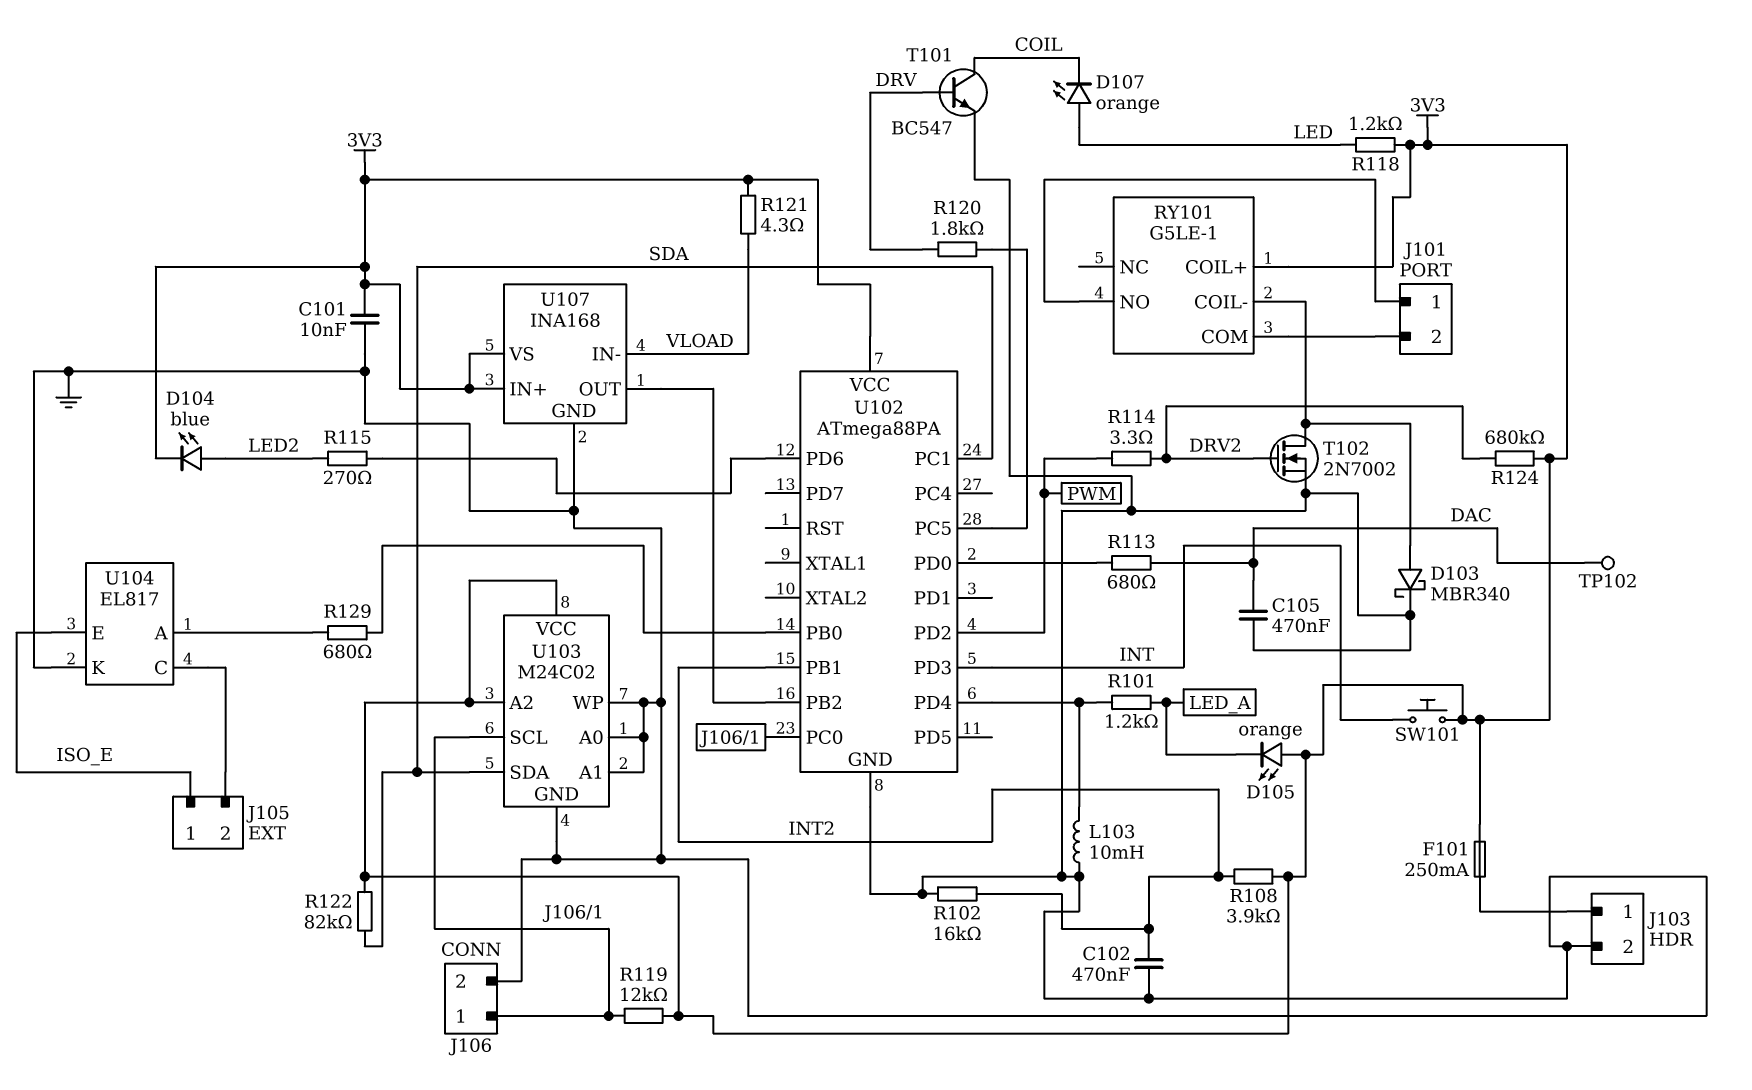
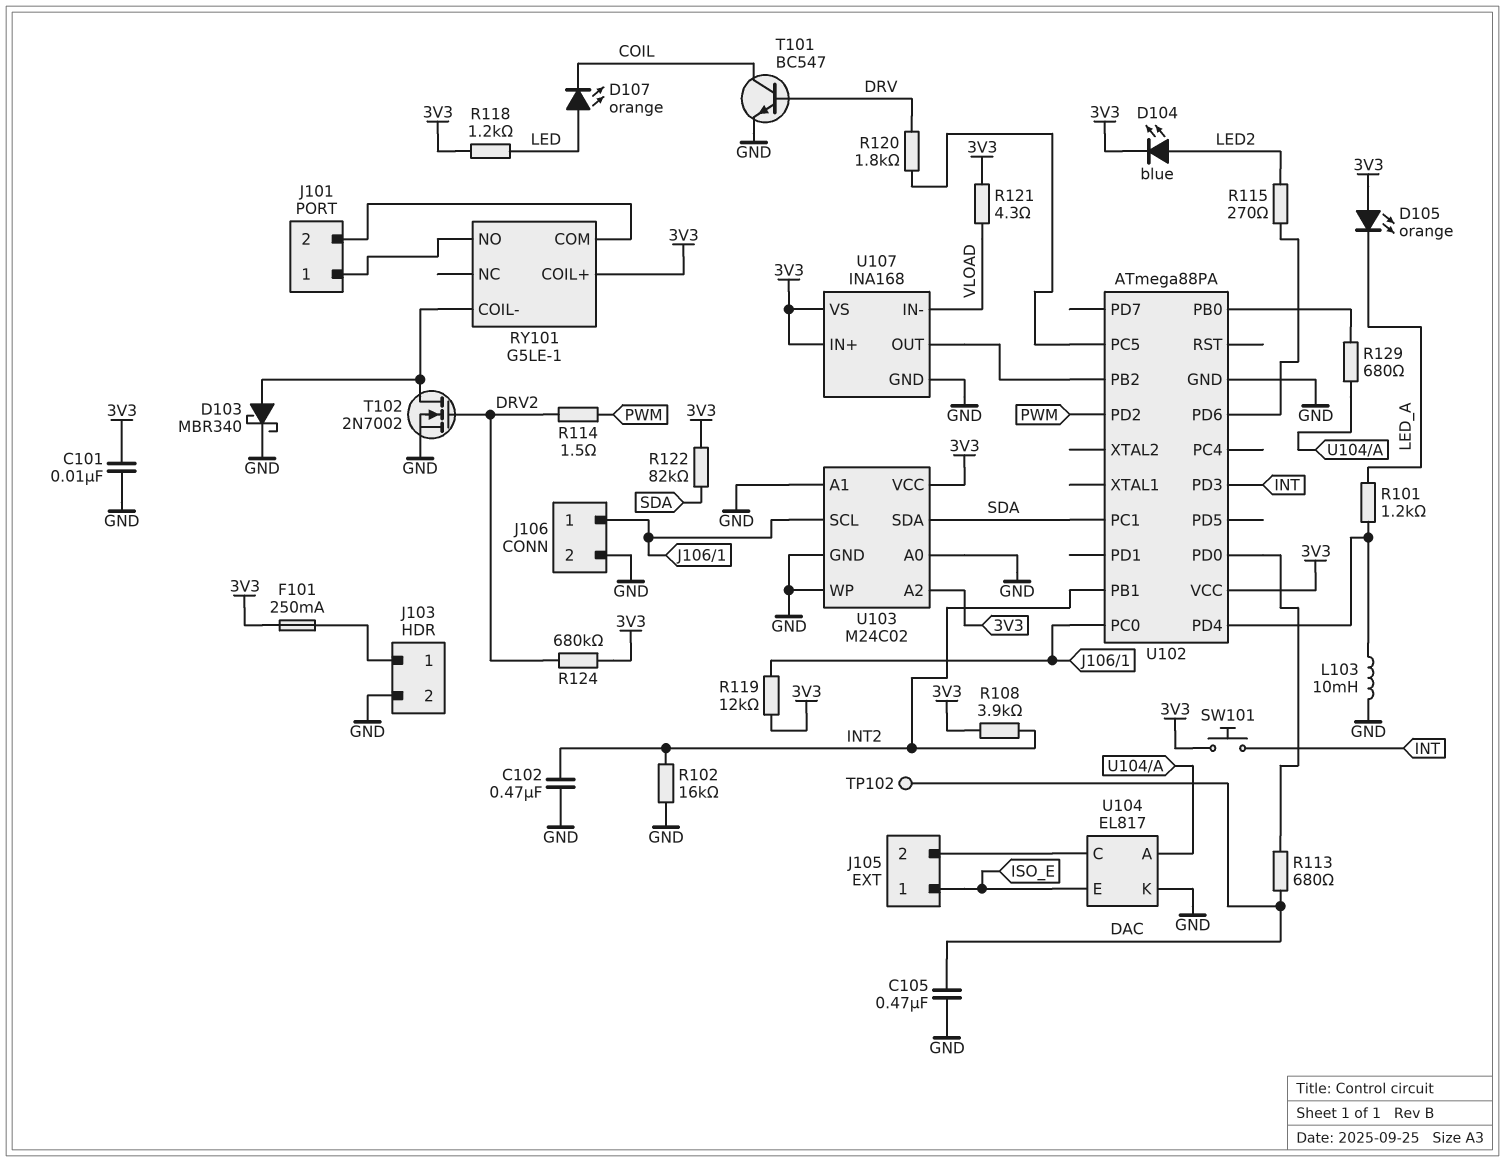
R114: 3.3 (DRV2, PWM) -> 1.5 (DRV2, PWM)

